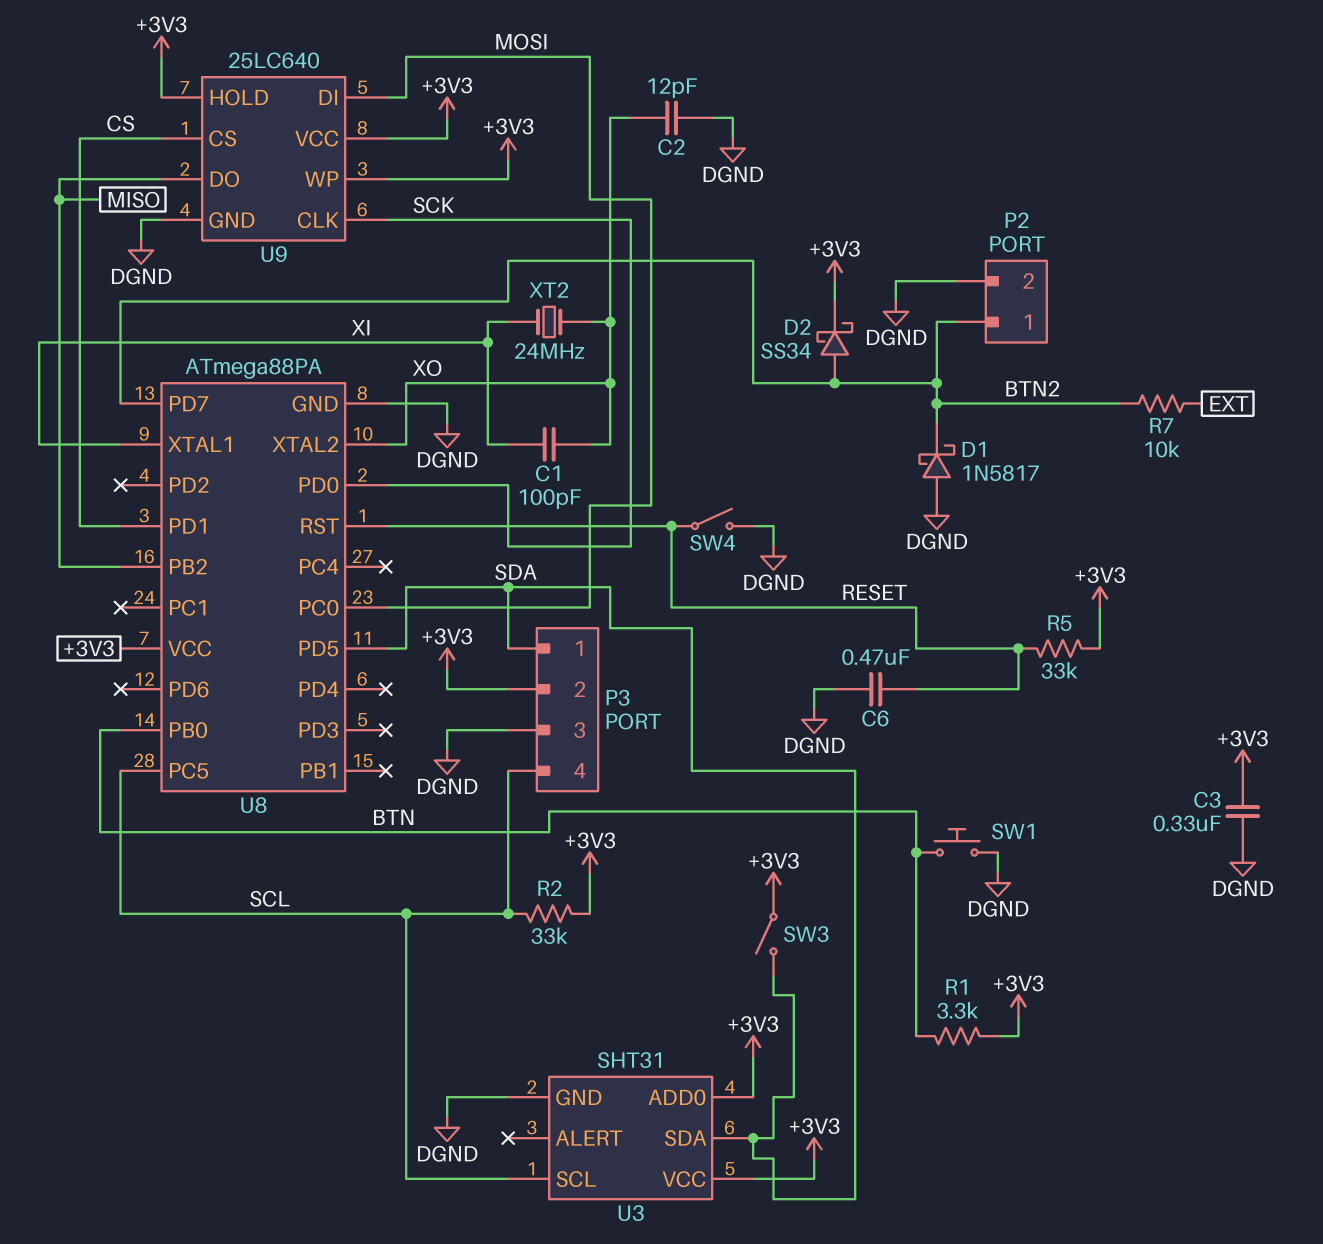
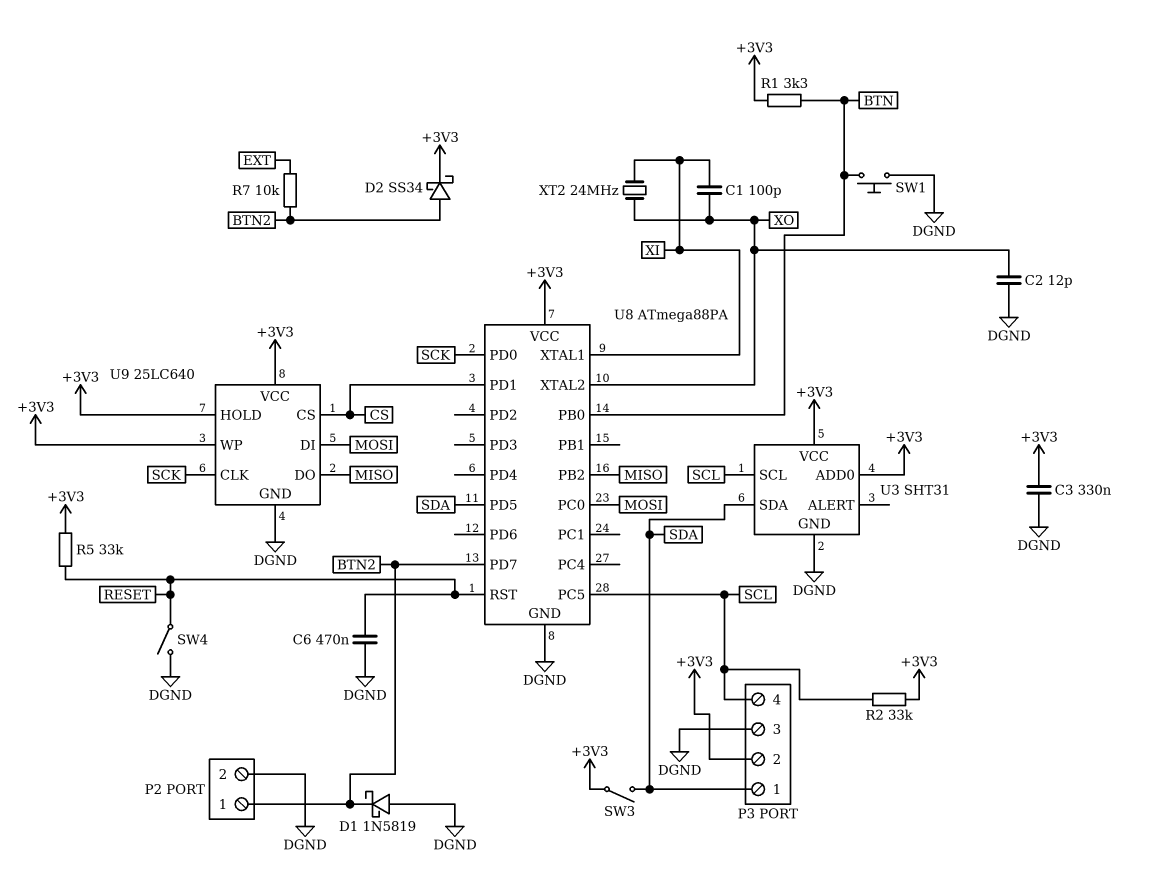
D1: schottky 1N5817 (A DGND, K BTN2) -> schottky 1N5819 (A DGND, K BTN2)

